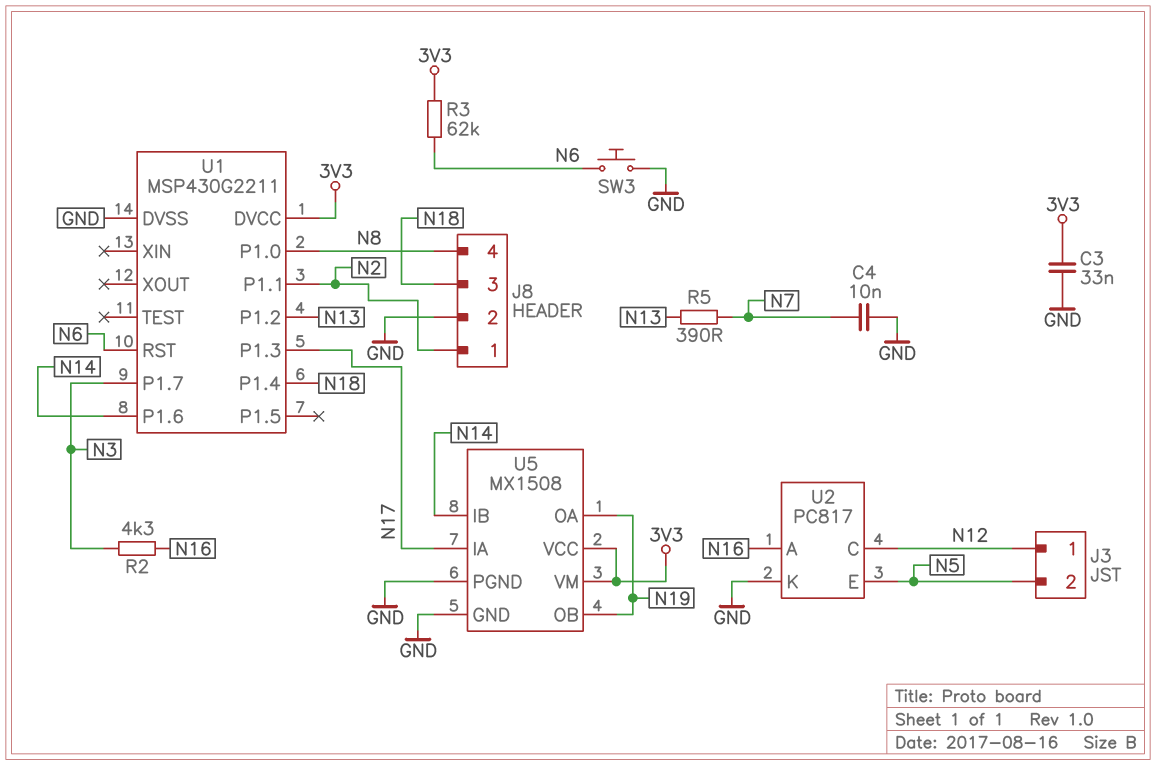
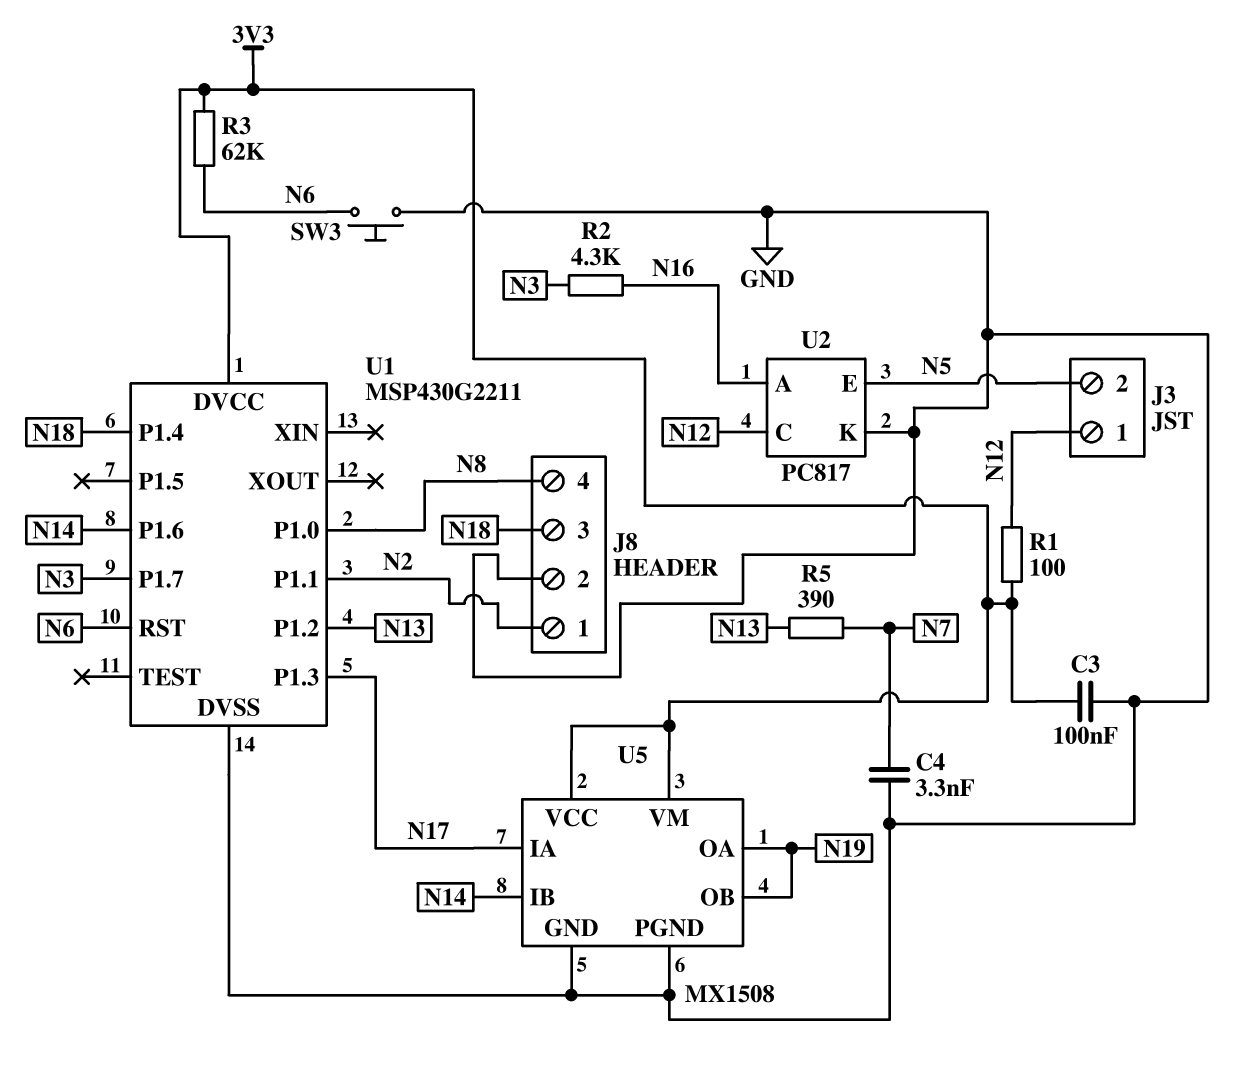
C3: 33nF (3V3, GND) -> 100nF (3V3, GND)
C4: 10nF (GND, N7) -> 3.3nF (GND, N7)
R1: none -> 100 (3V3, N12)

